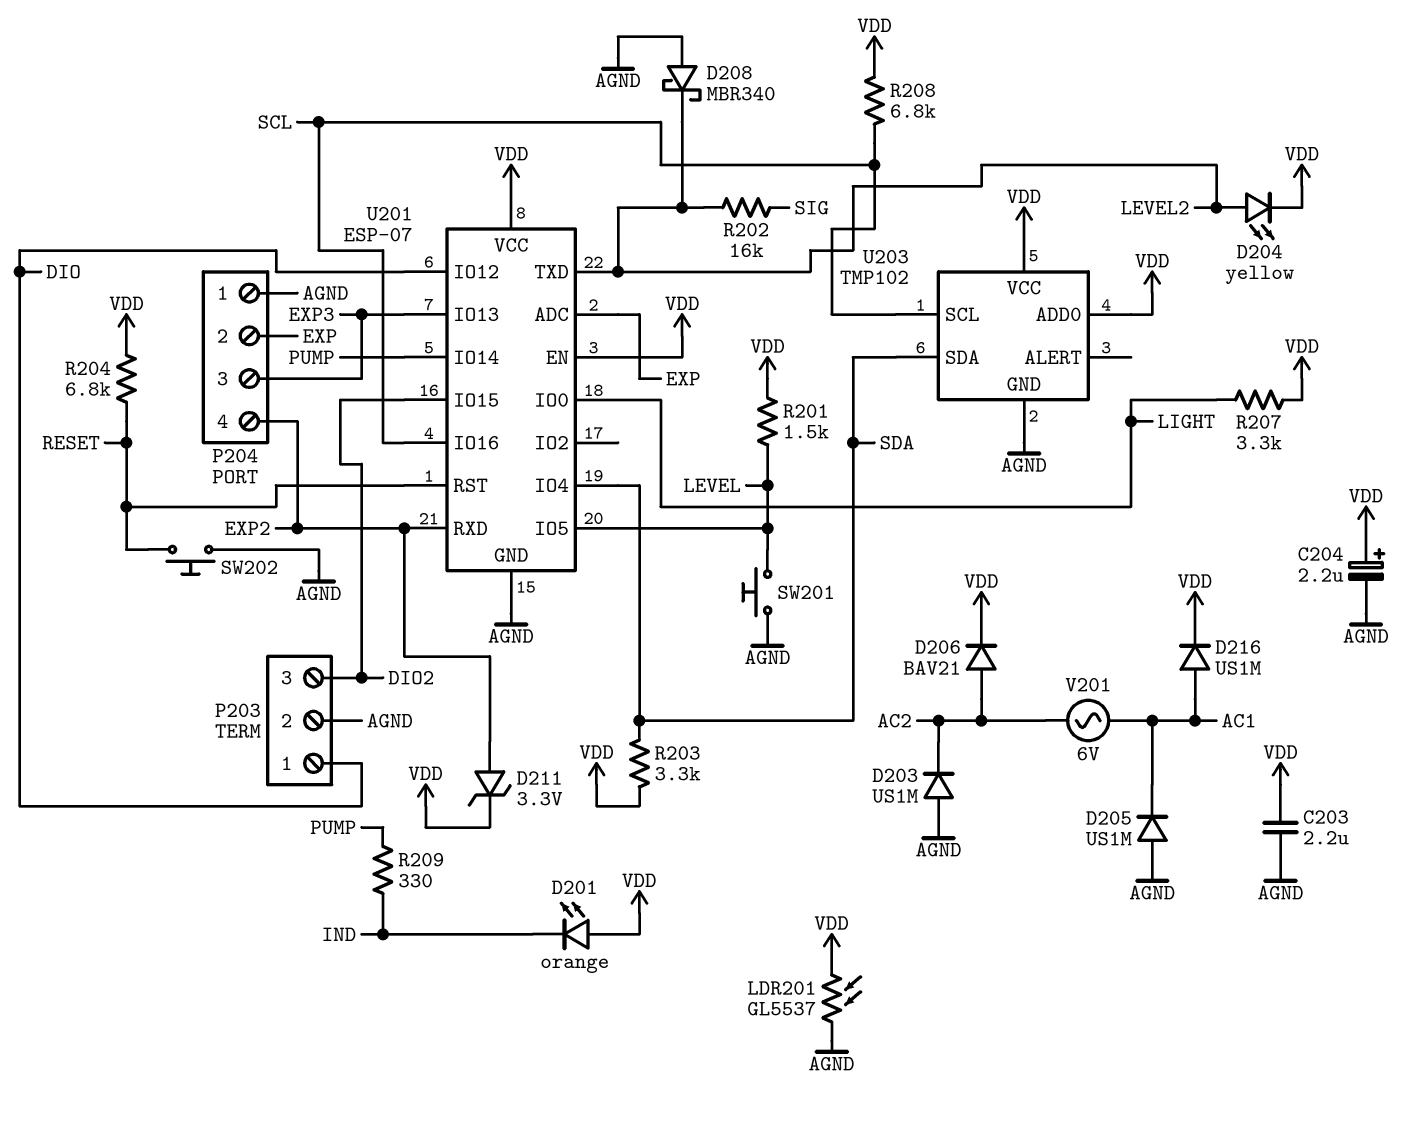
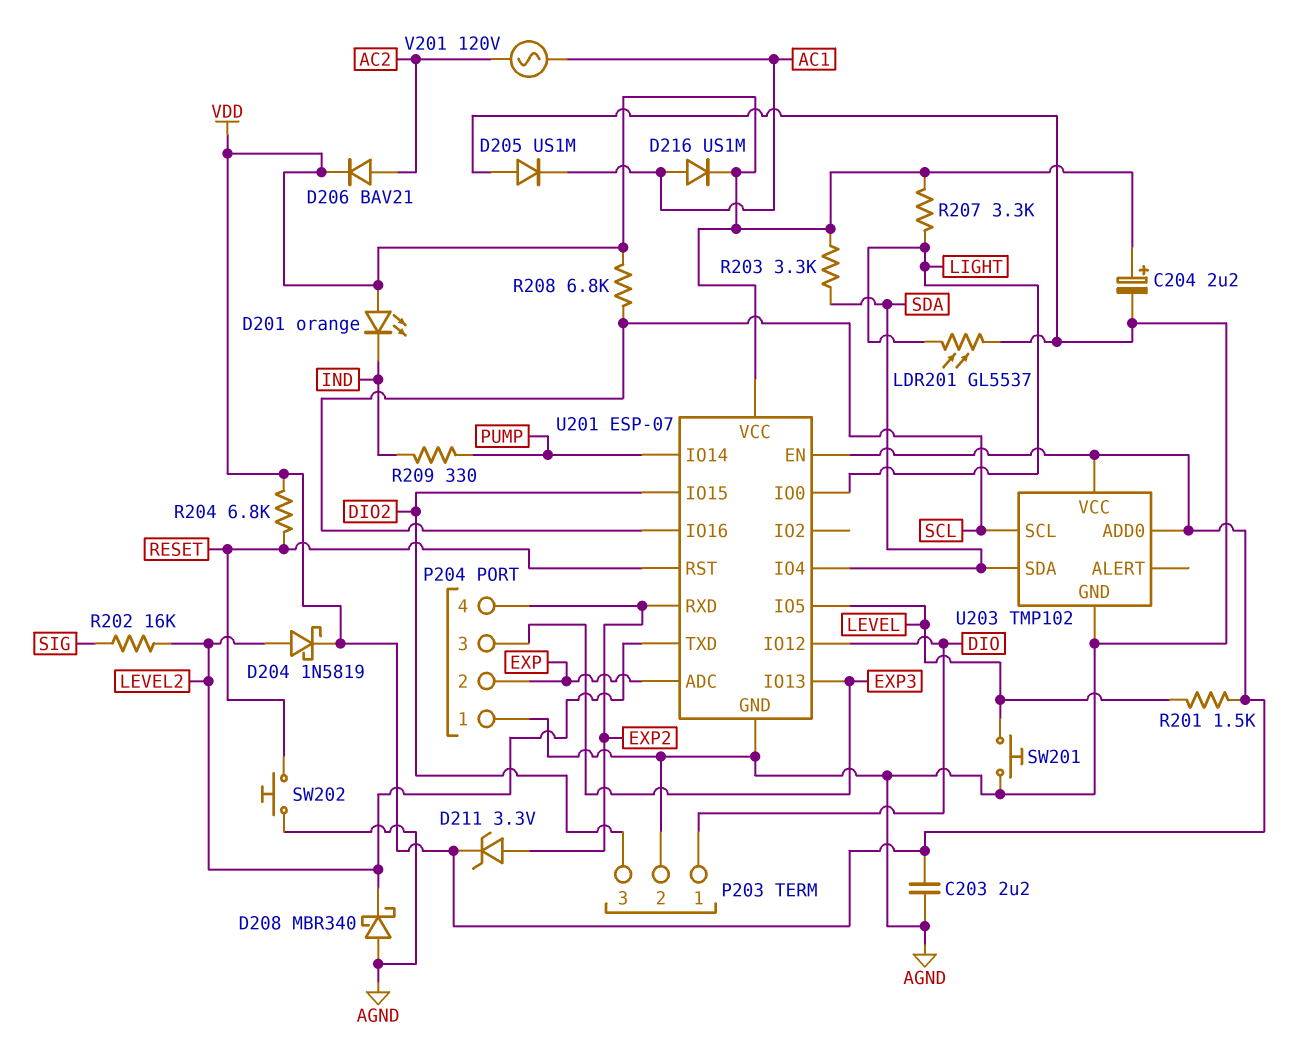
D203: diode US1M (A AGND, K AC2) -> none
D204: LED yellow (A LEVEL2, K VDD) -> schottky 1N5819 (A LEVEL2, K VDD)
LDR201: GL5537 (AGND, VDD) -> GL5537 (AGND, LIGHT)
V201: AC 6V (AC1, AC2) -> AC 120V (AC1, AC2)

